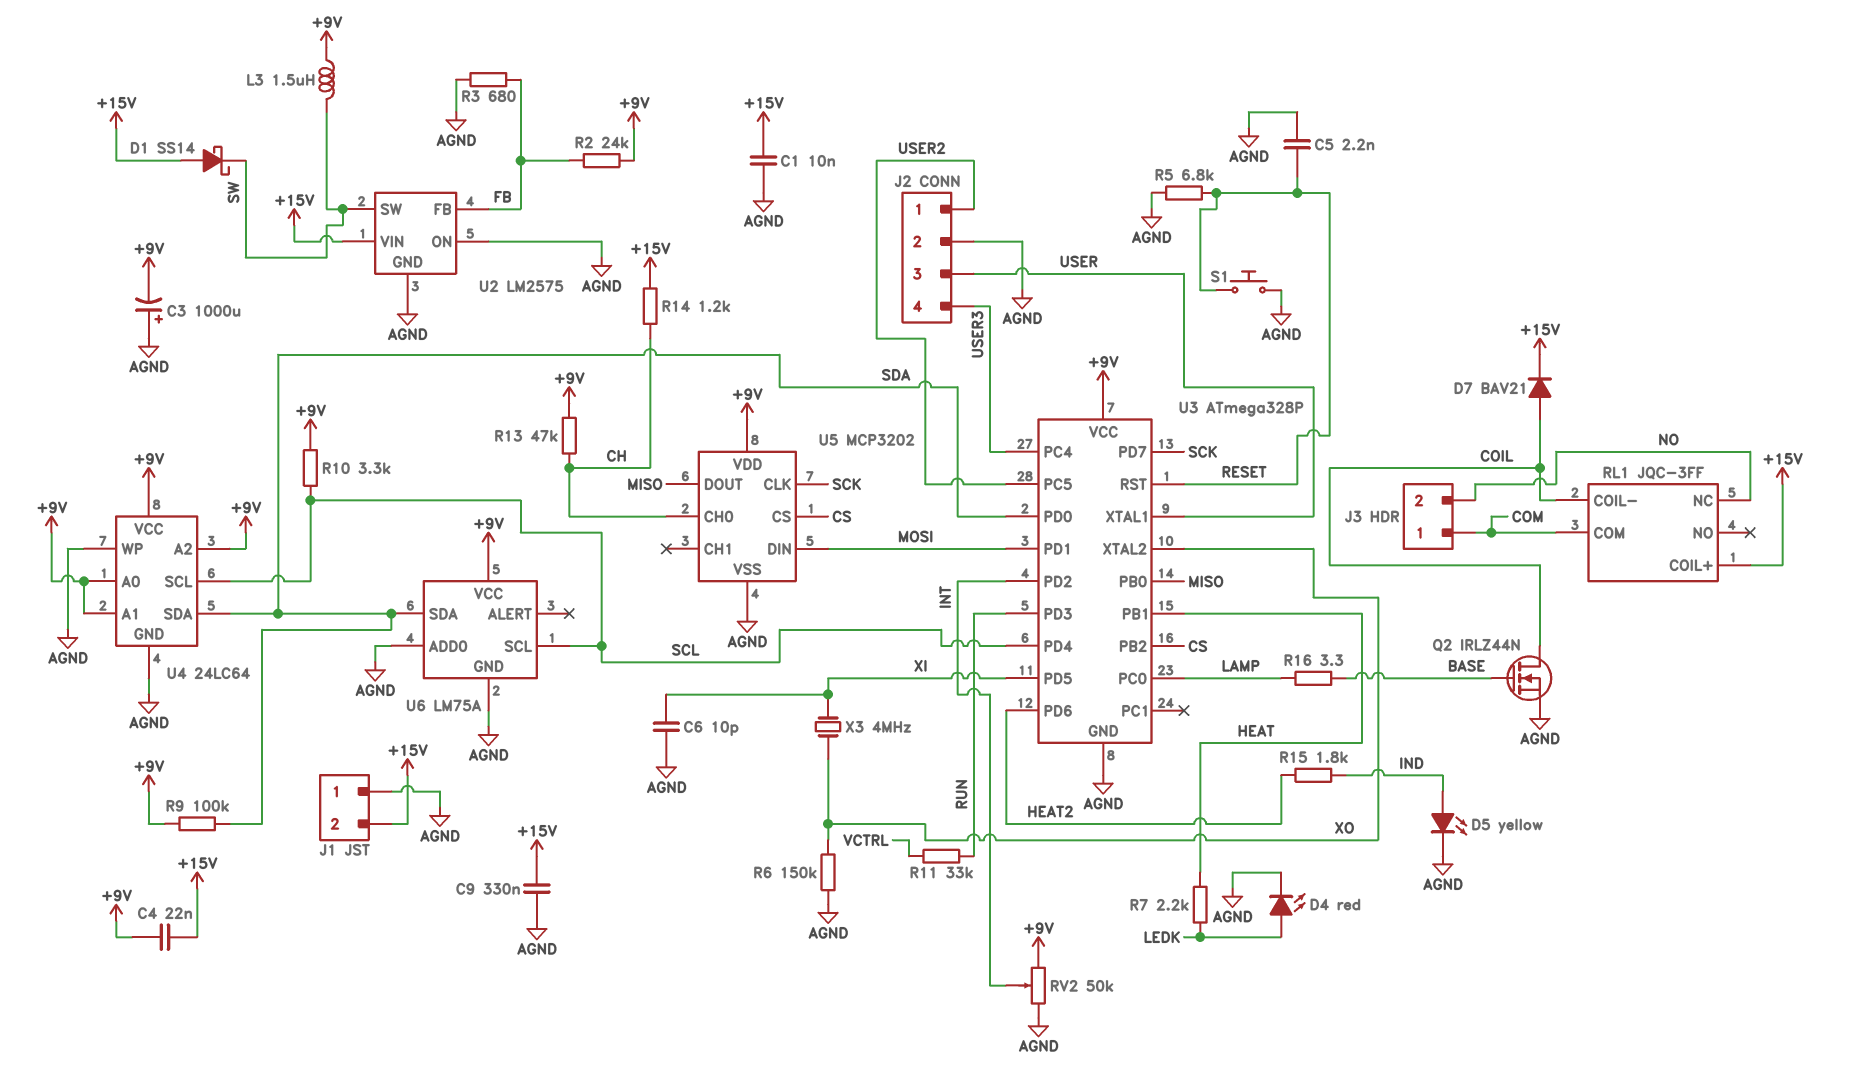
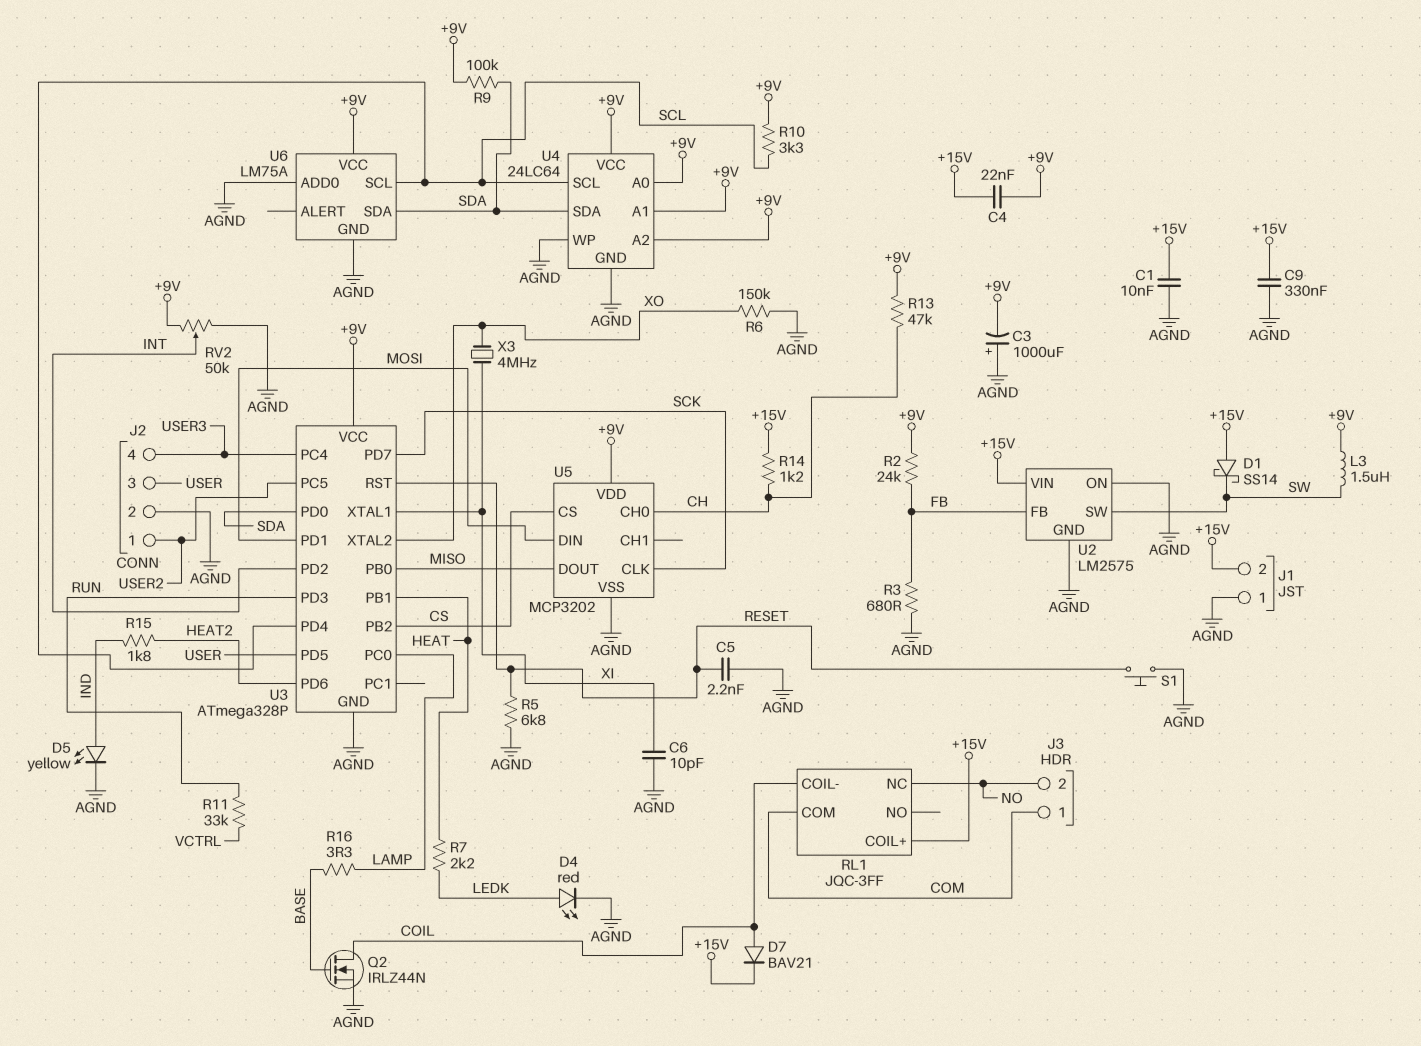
U3 pin PD5: XI -> USER
U3 pin XTAL1: USER -> XI

